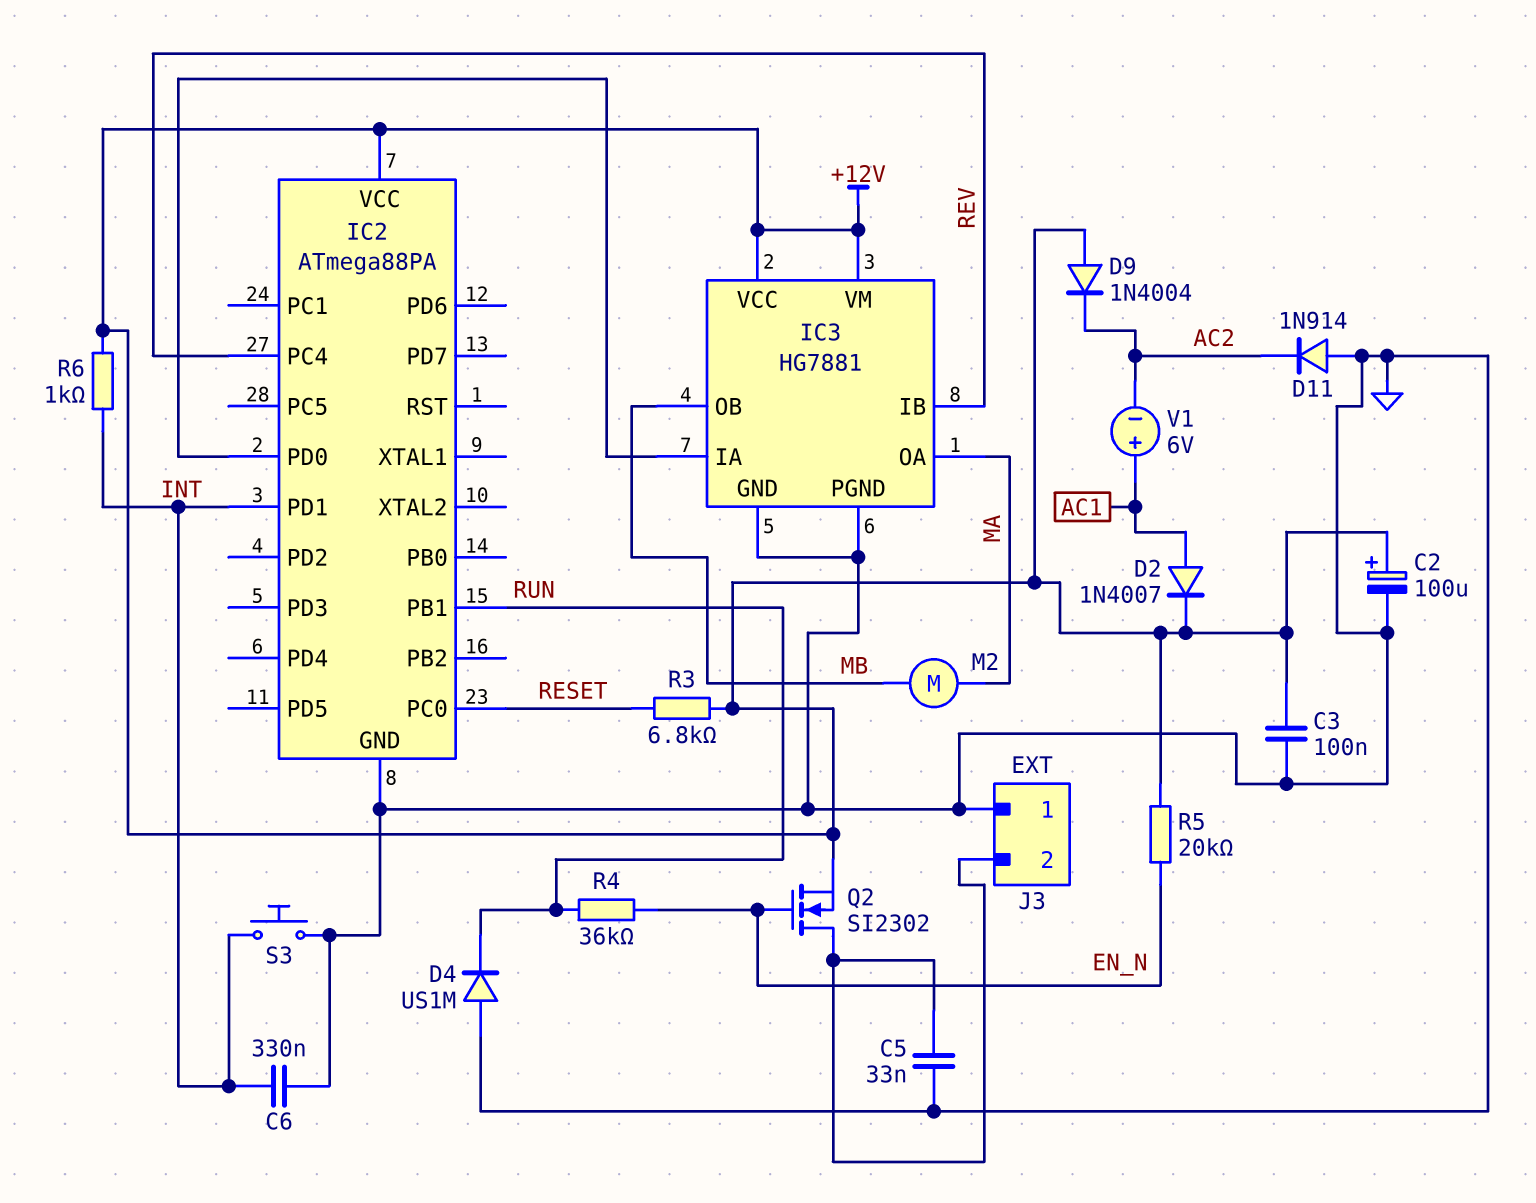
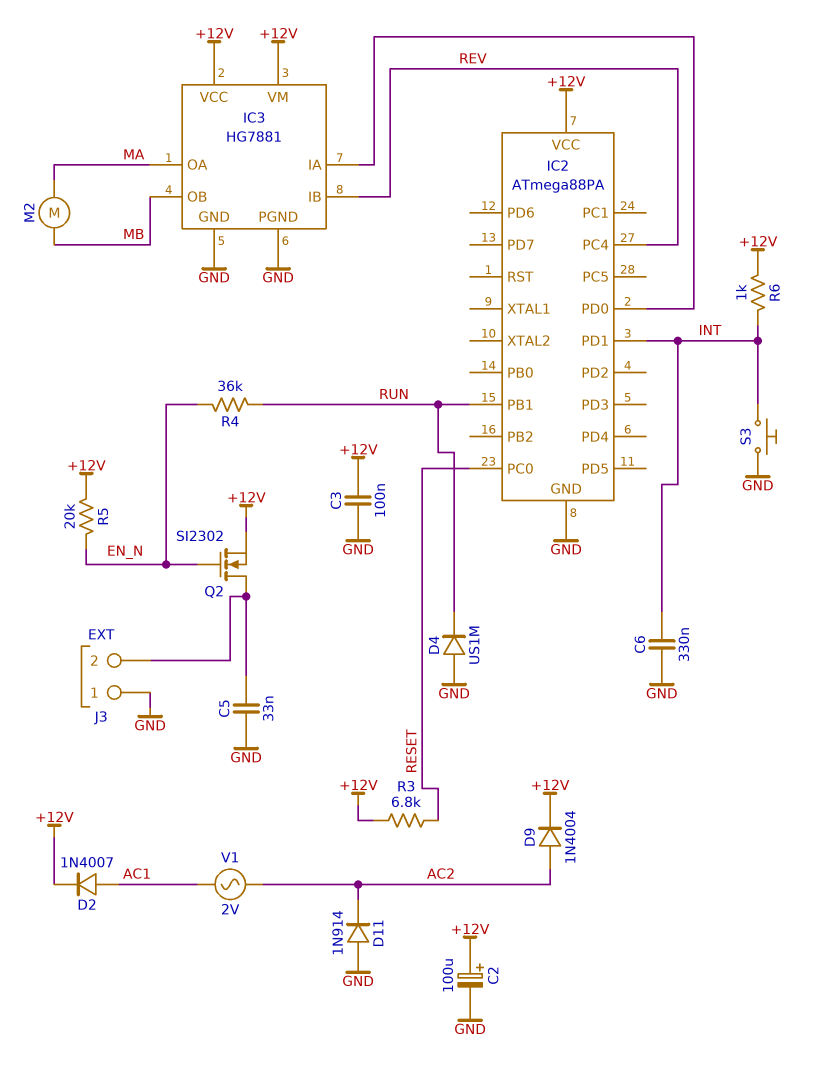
D9: diode 1N4004 (A +12V, K AC2) -> diode 1N4004 (A AC2, K +12V)
V1: 6V (plus AC1, minus AC2) -> AC 2V (AC1, AC2)

